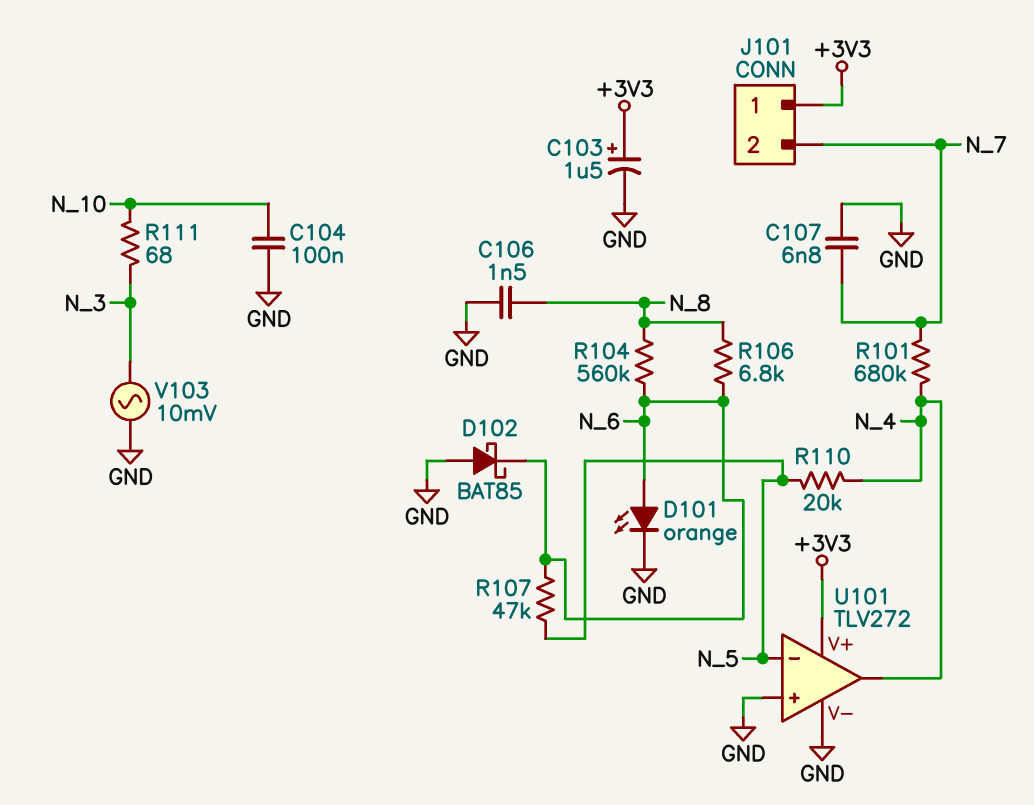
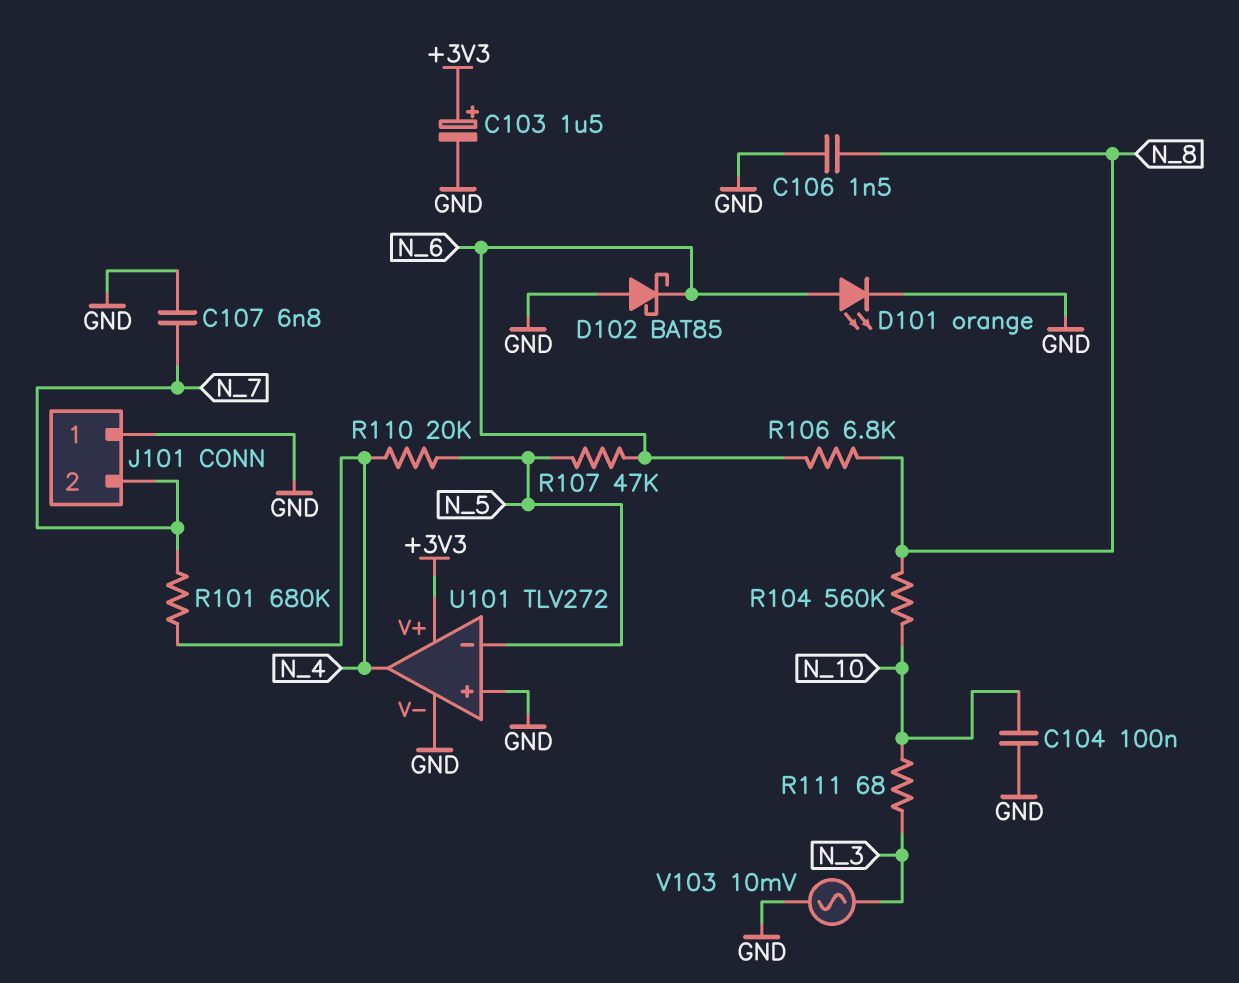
J101 pin 1: +3V3 -> GND
R104: 560k (N_6, N_8) -> 560k (N_8, N_10)

